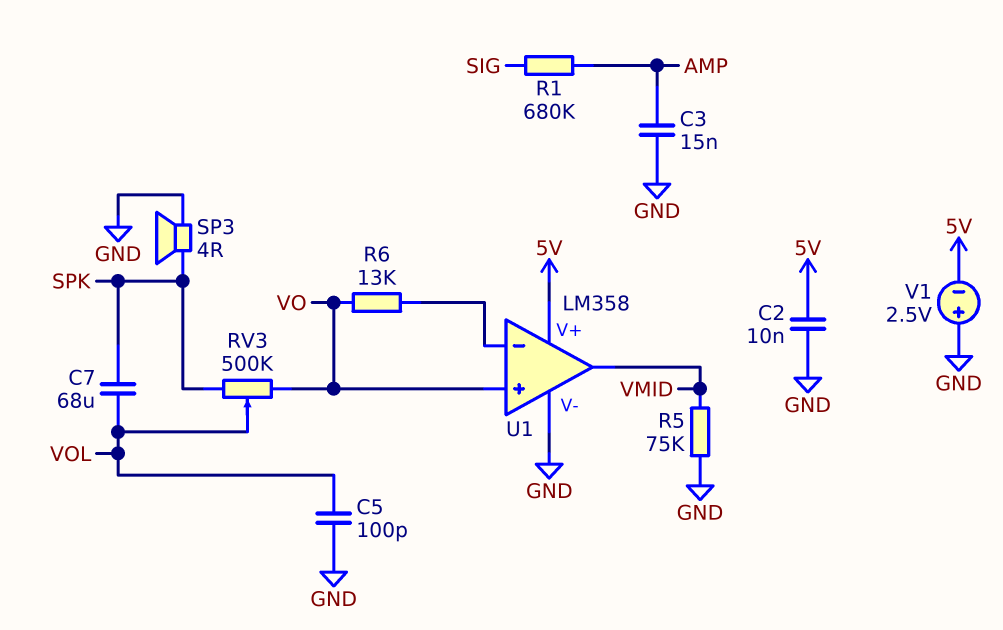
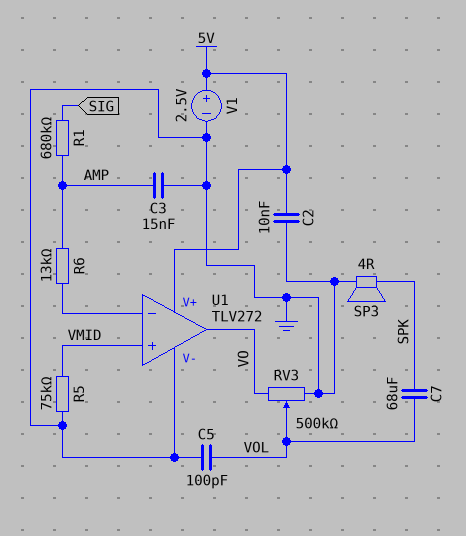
R6: 13k (U1/in-, VO) -> 13k (AMP, U1/in-)
RV3: 500k (SPK, VO, wiper VOL) -> 500k (GND, VO, wiper VOL)
U1: LM358 -> TLV272
U1 pin in+: VO -> VMID
U1 pin out: VMID -> VO
V1: 2.5V (plus GND, minus 5V) -> 2.5V (plus 5V, minus GND)

